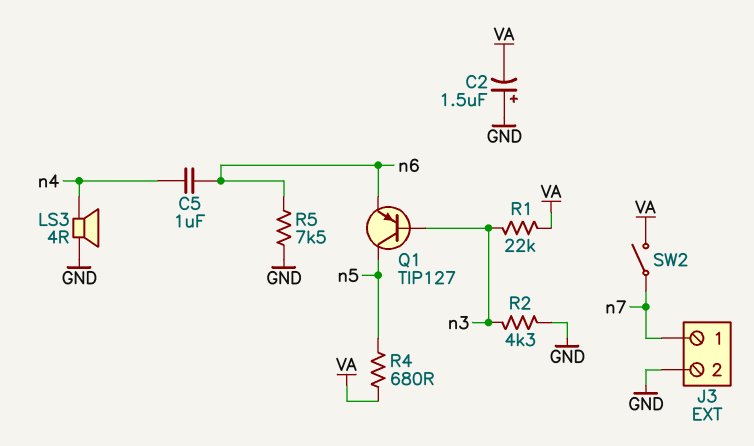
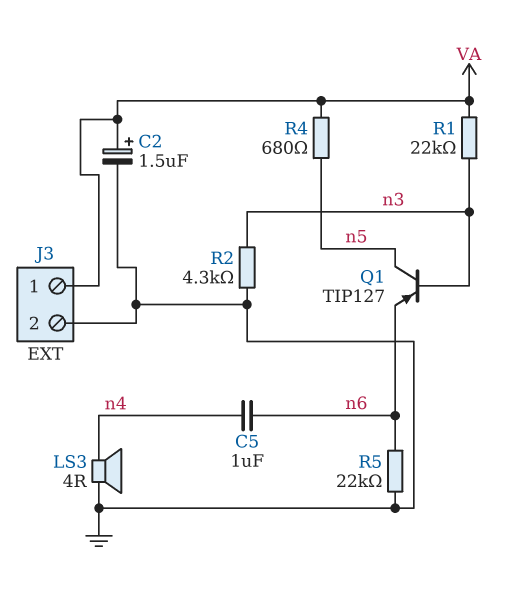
C2: 1.5uF (plus GND, minus VA) -> 1.5uF (plus VA, minus GND)
J3 pin 1: n7 -> VA
R5: 7.5k (GND, n6) -> 22k (GND, n6)
SW2: switch (VA, n7) -> none

